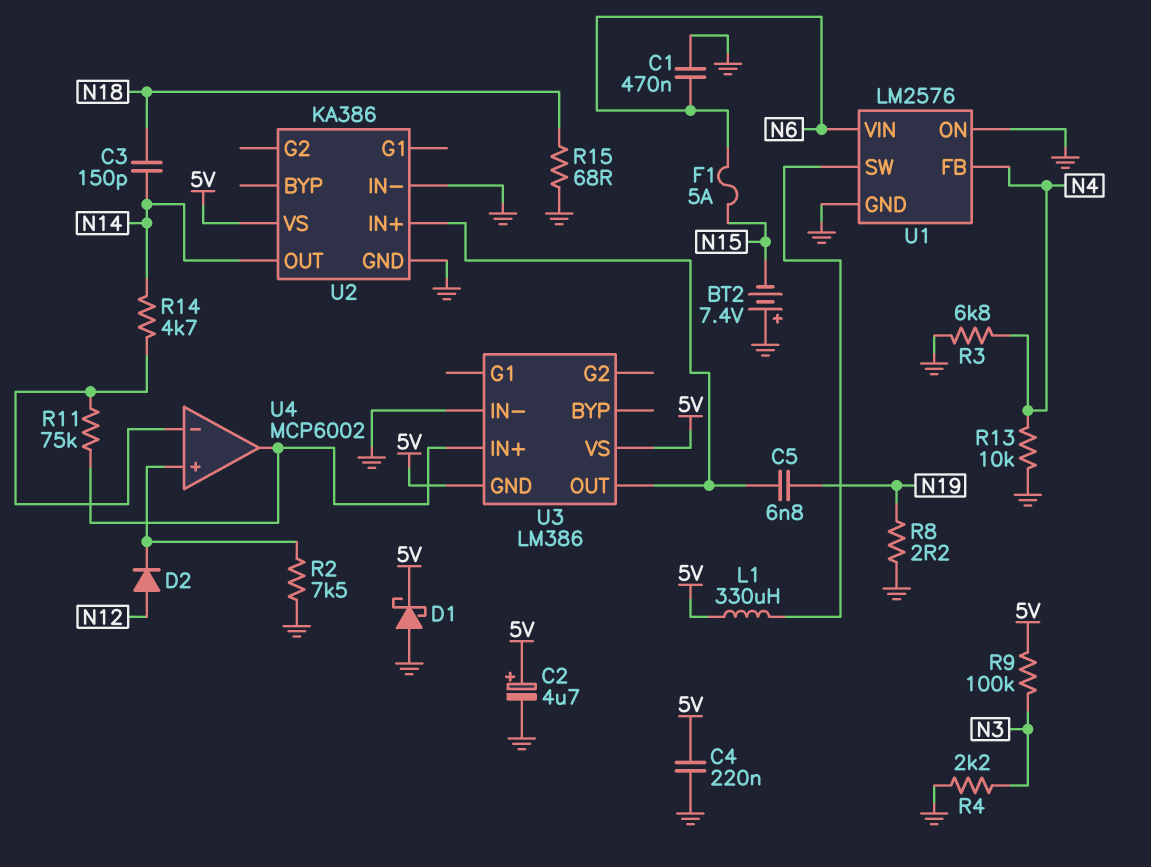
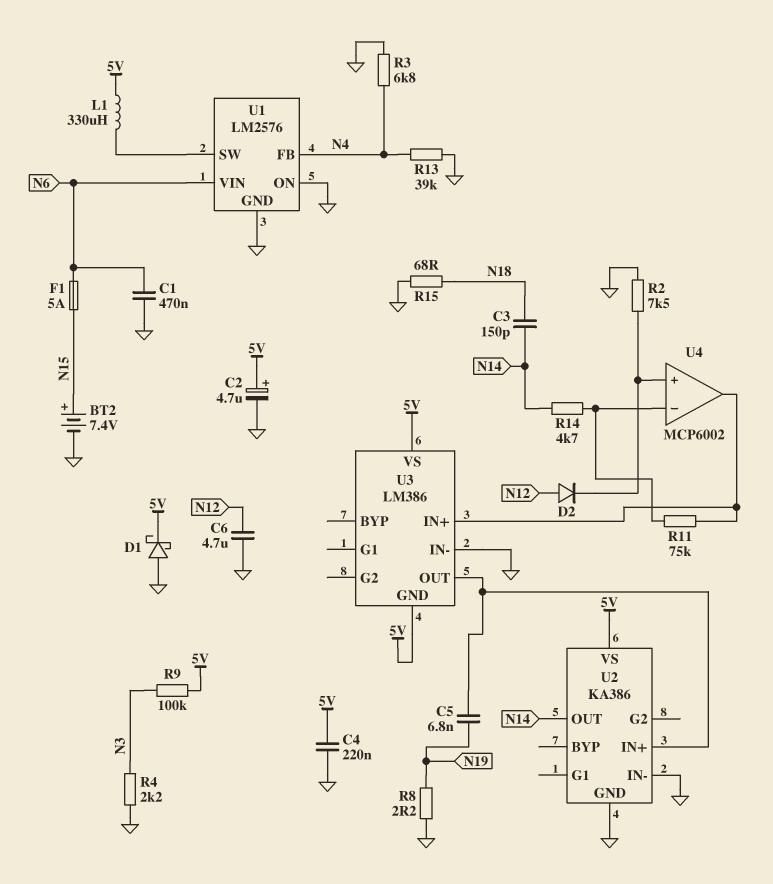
BT2: 7.4V (plus GND, minus N15) -> 7.4V (plus N15, minus GND)
C6: none -> 4.7uF (GND, N12)
R13: 10k (GND, N4) -> 39k (GND, N4)

